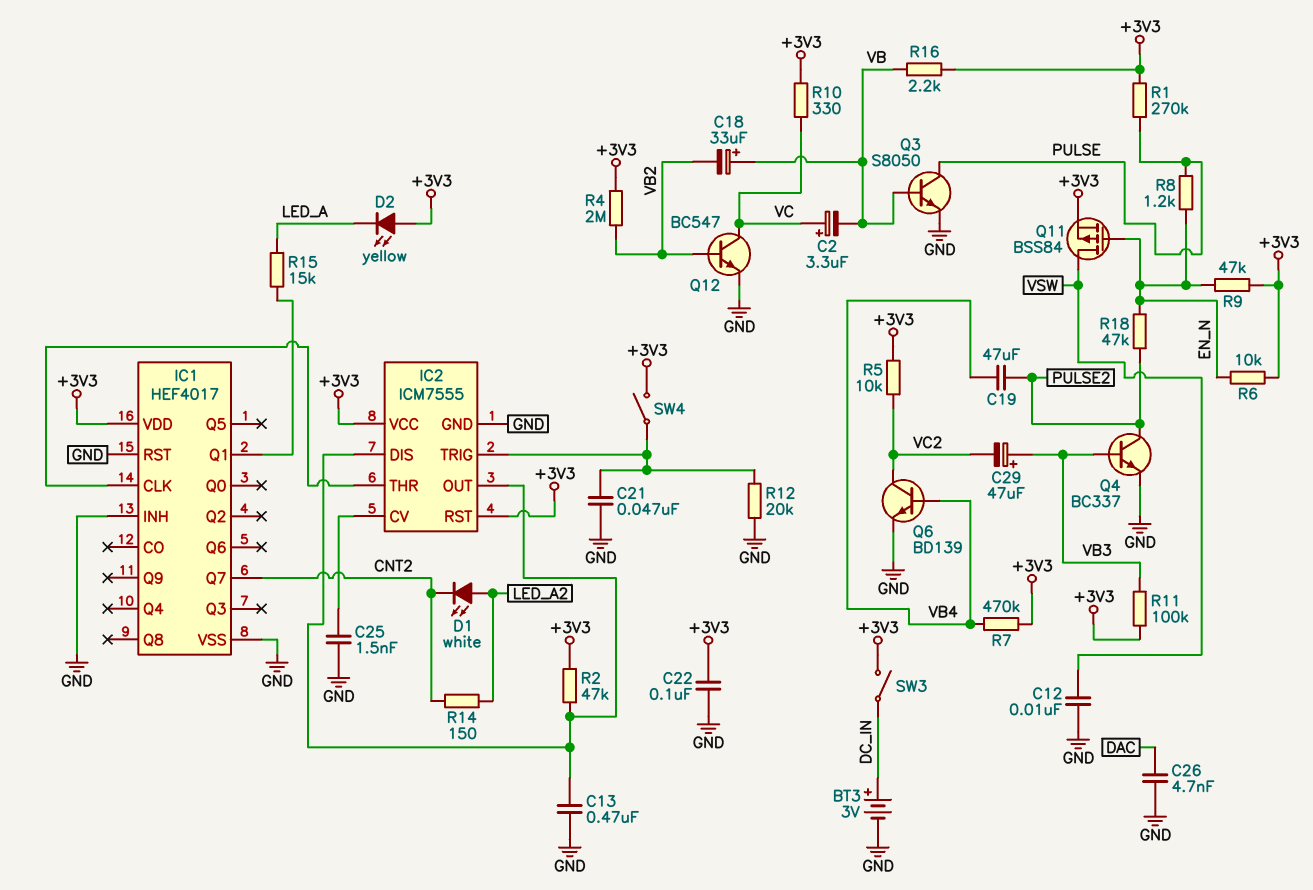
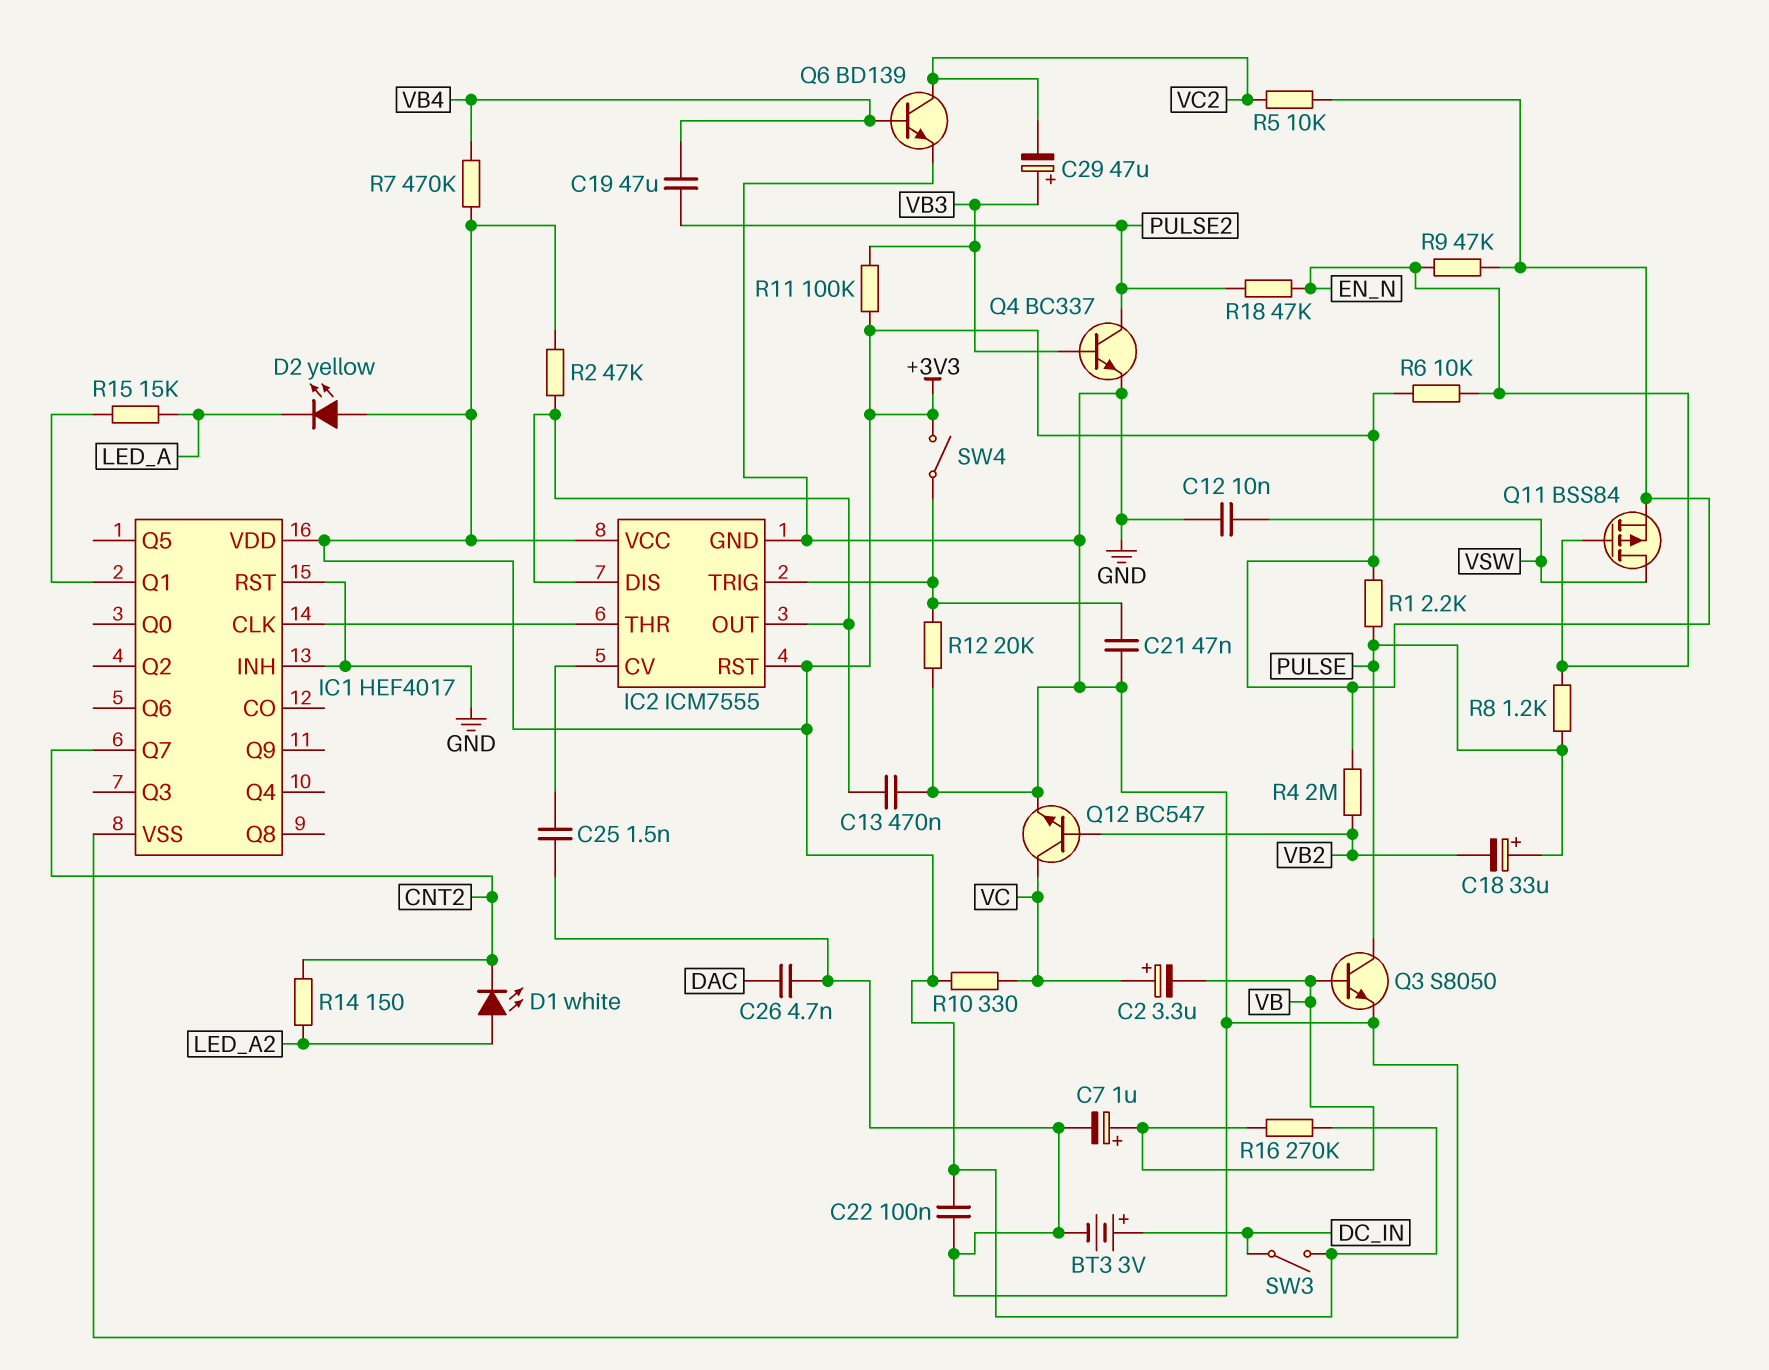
C7: none -> 1uF (plus VB, minus GND)
C18: 33uF (plus VB, minus VB2) -> 33uF (plus PULSE, minus VB2)
R1: 270k (+3V3, PULSE) -> 2.2k (+3V3, PULSE)
R16: 2.2k (+3V3, VB) -> 270k (+3V3, VB)

